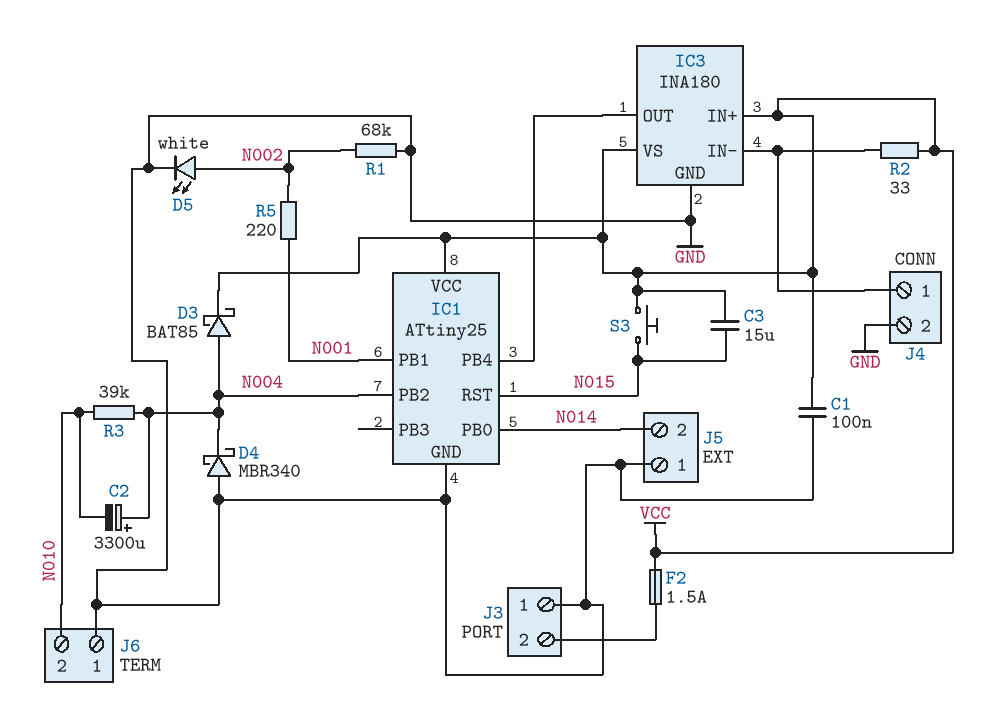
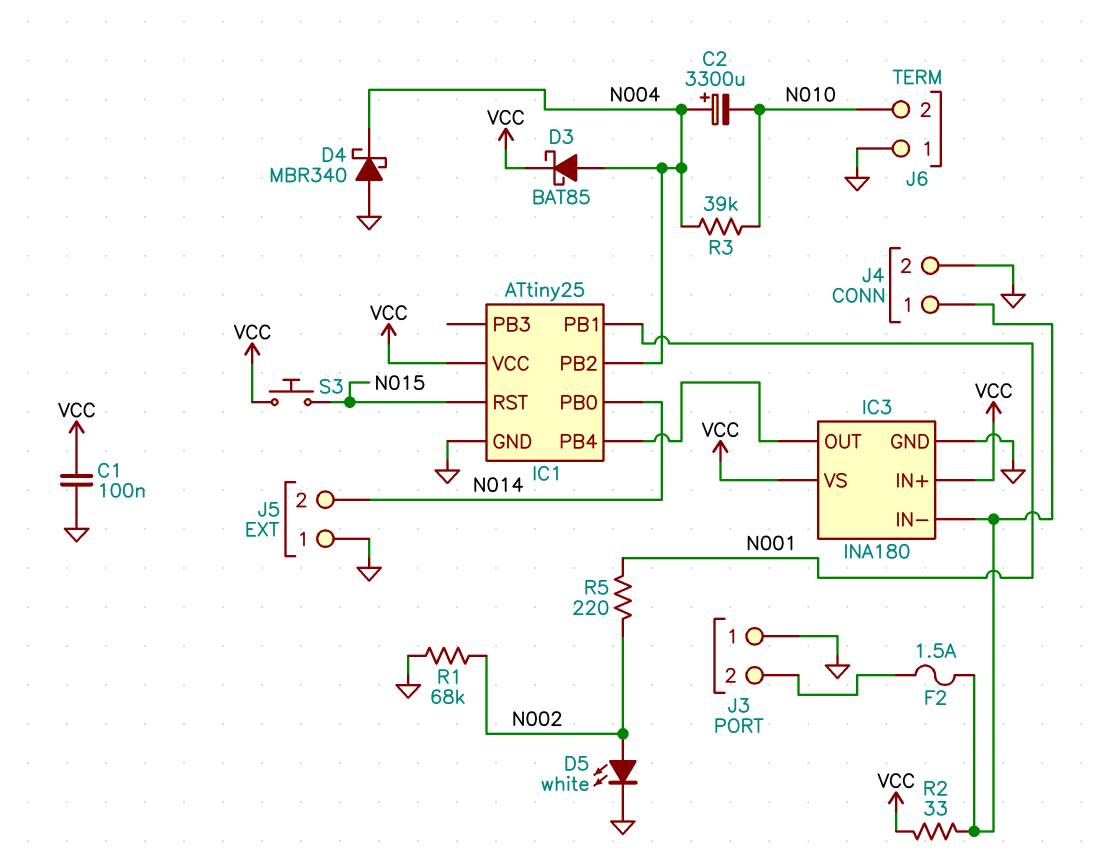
C3: 15uF (N015, VCC) -> none
F2: 1.5A (J3/2, VCC) -> 1.5A (IC3/IN-, J3/2)

